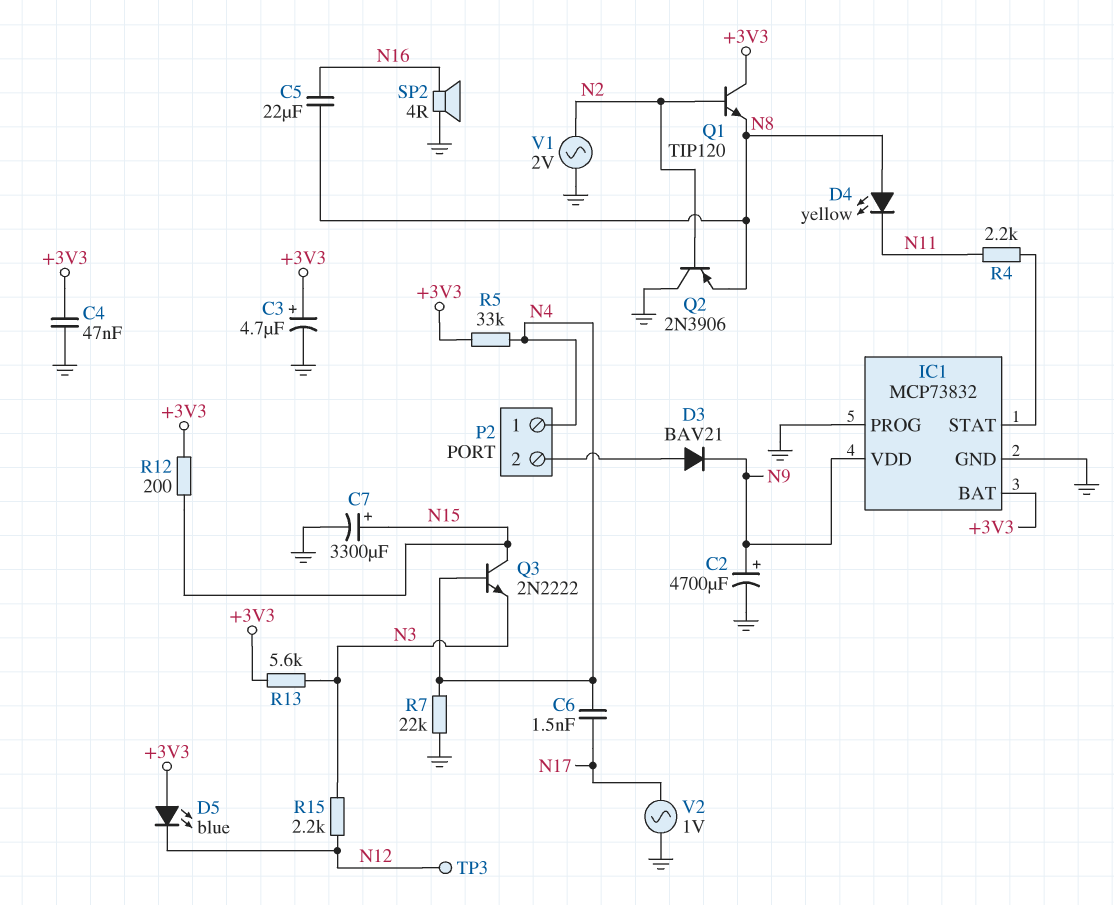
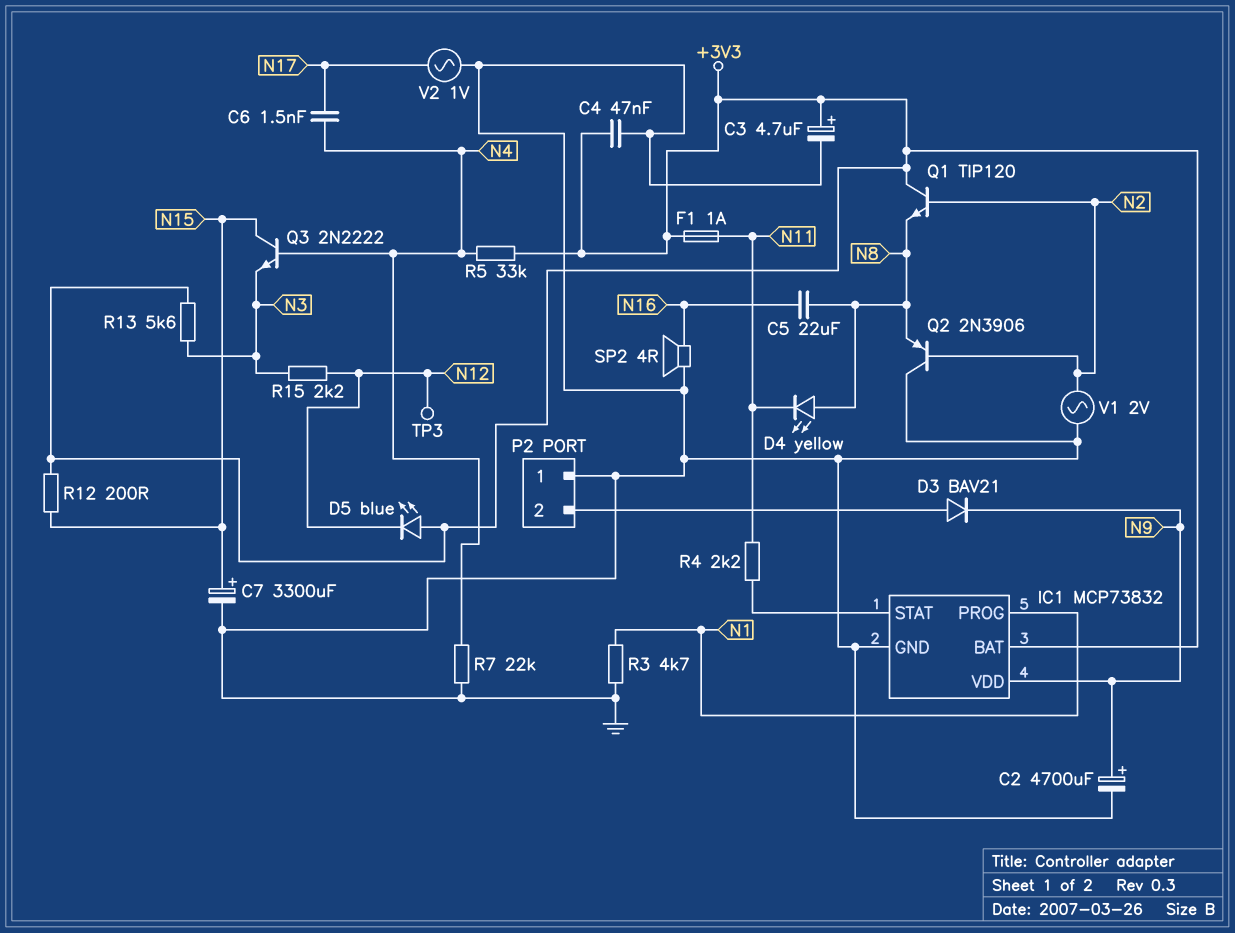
F1: none -> 1A (+3V3, N11)
IC1 pin PROG: GND -> N1
P2 pin 1: N4 -> GND
R3: none -> 4.7k (GND, N1)

